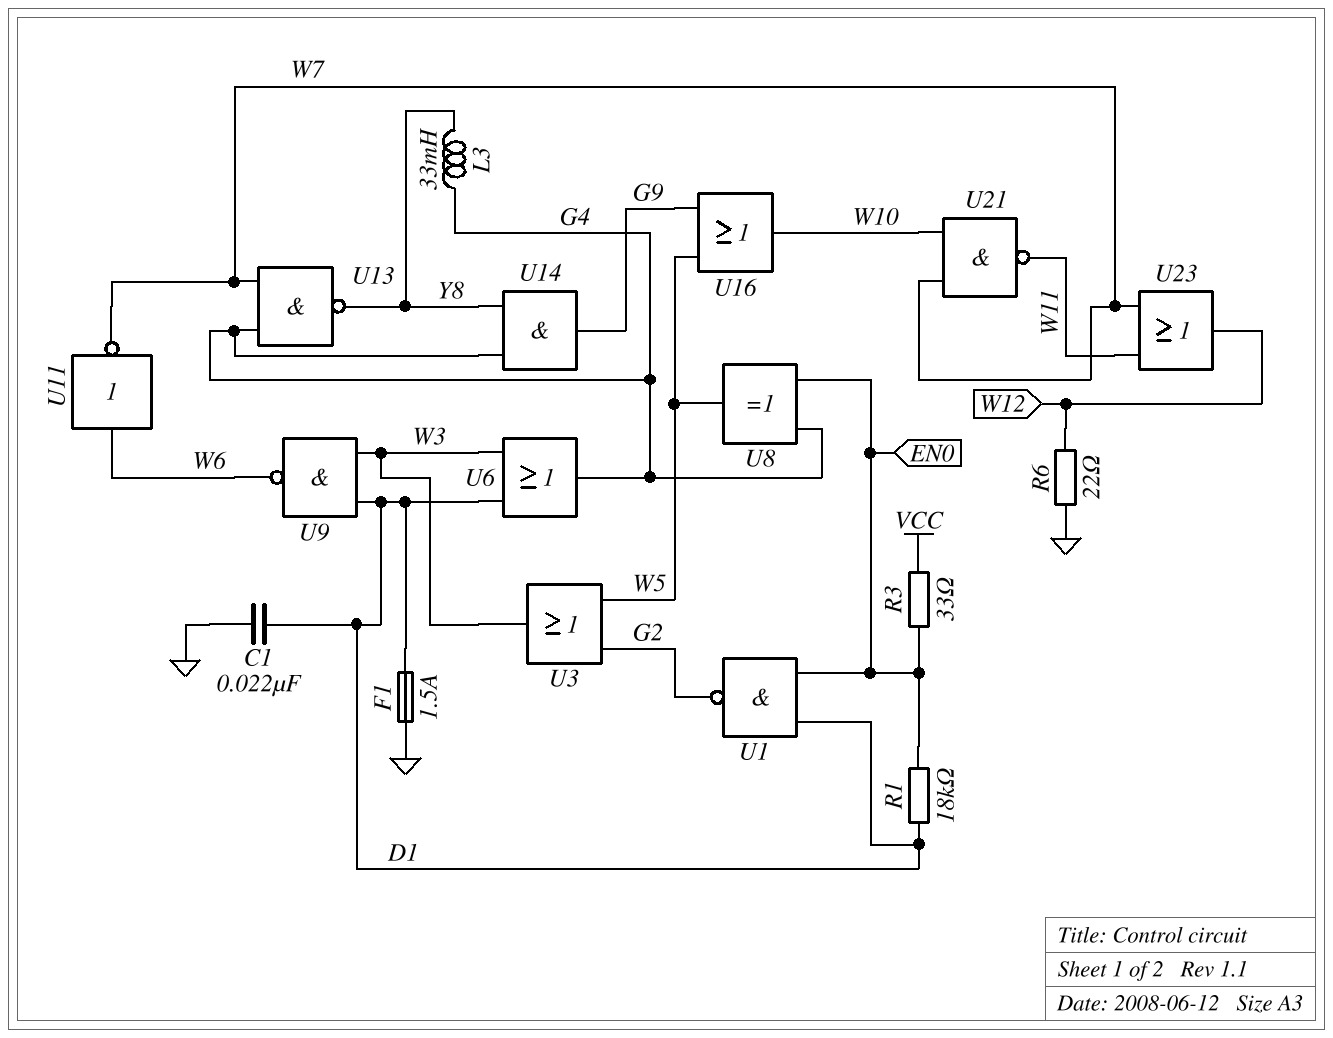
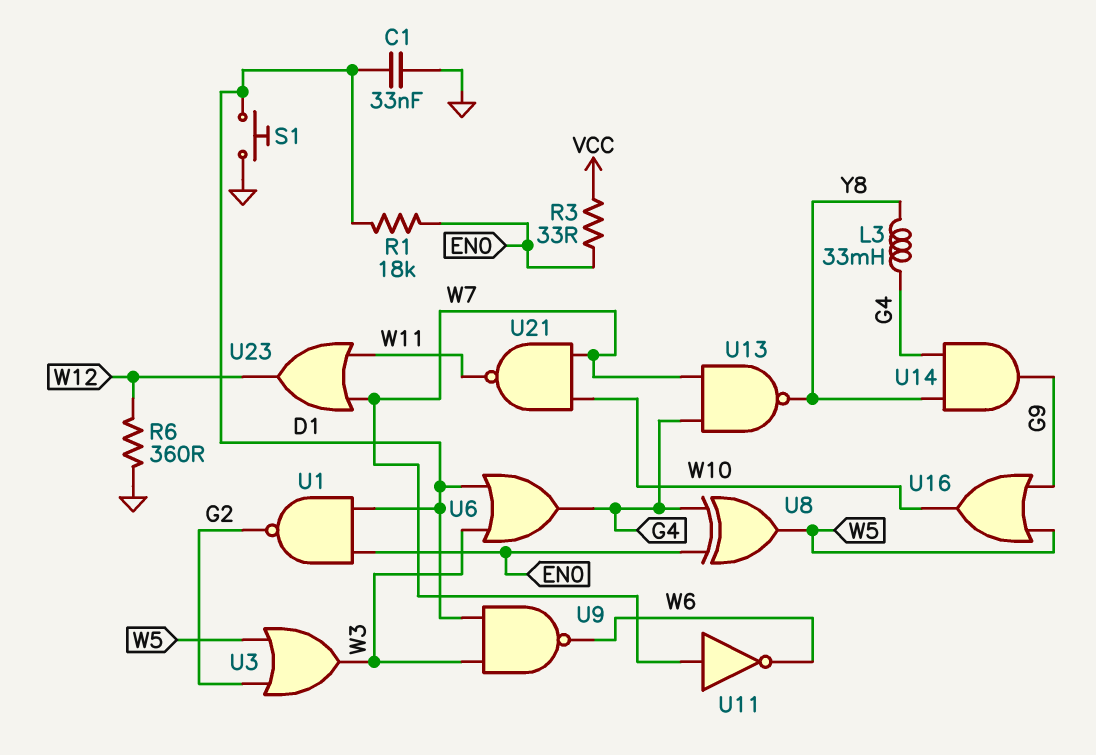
C1: 22nF (D1, GND) -> 33nF (D1, GND)
F1: 1.5A (D1, GND) -> none
R6: 22 (GND, W12) -> 360 (GND, W12)
S1: none -> button (D1, GND)
U11: NOT (in W6, out W7) -> NOT (in W7, out W6)

